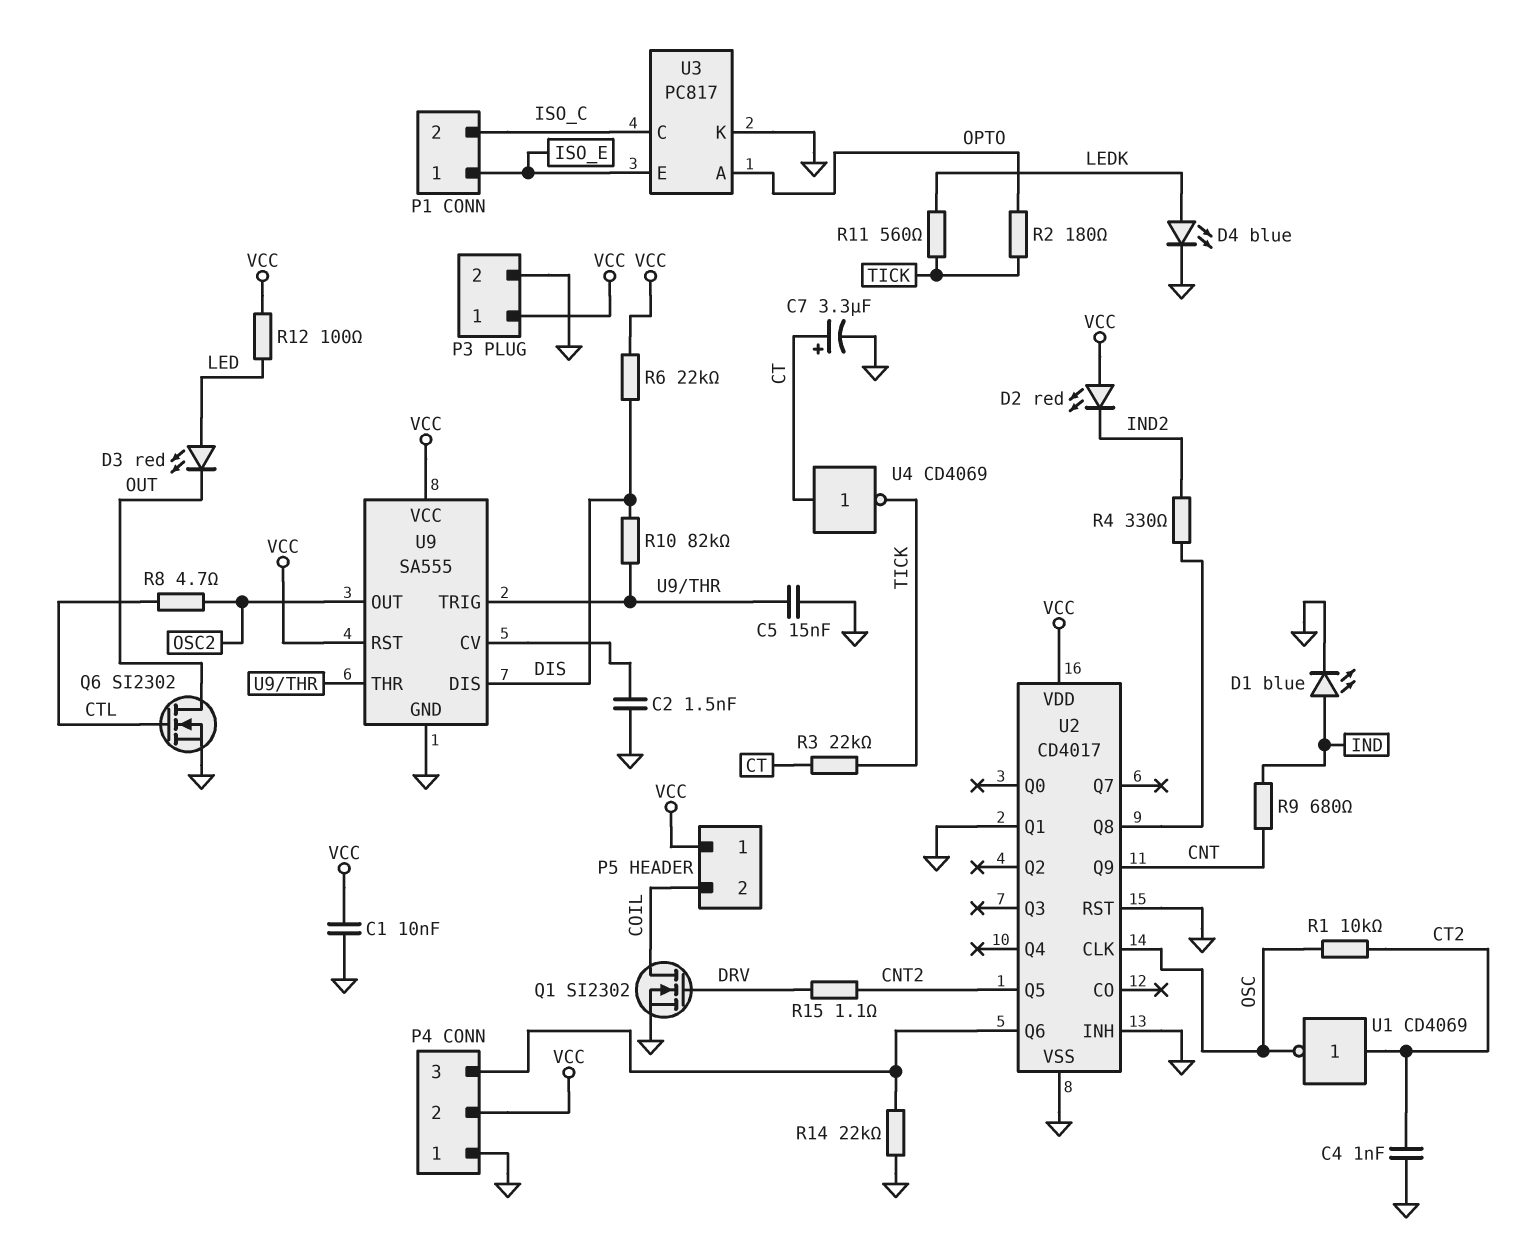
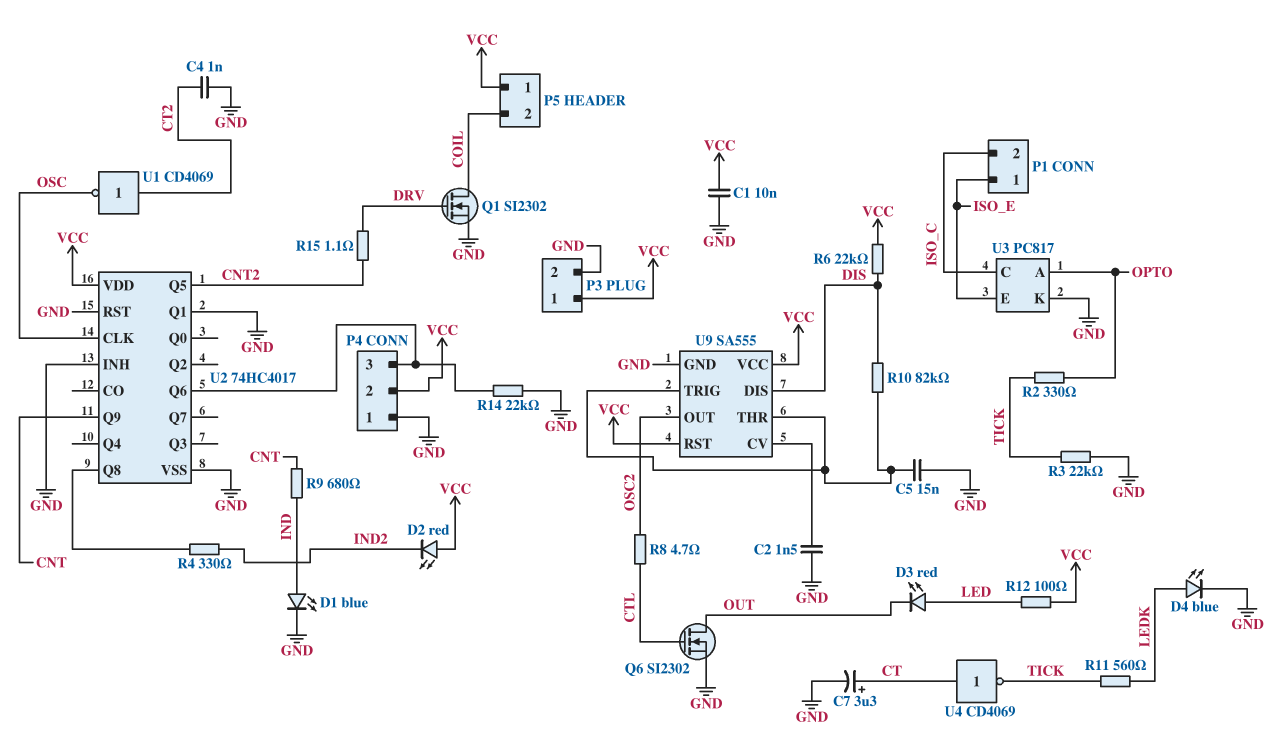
R1: 10k (CT2, OSC) -> none
R2: 180 (OPTO, TICK) -> 330 (OPTO, TICK)
R3: 22k (CT, TICK) -> 22k (GND, TICK)
U2: CD4017 -> 74HC4017

